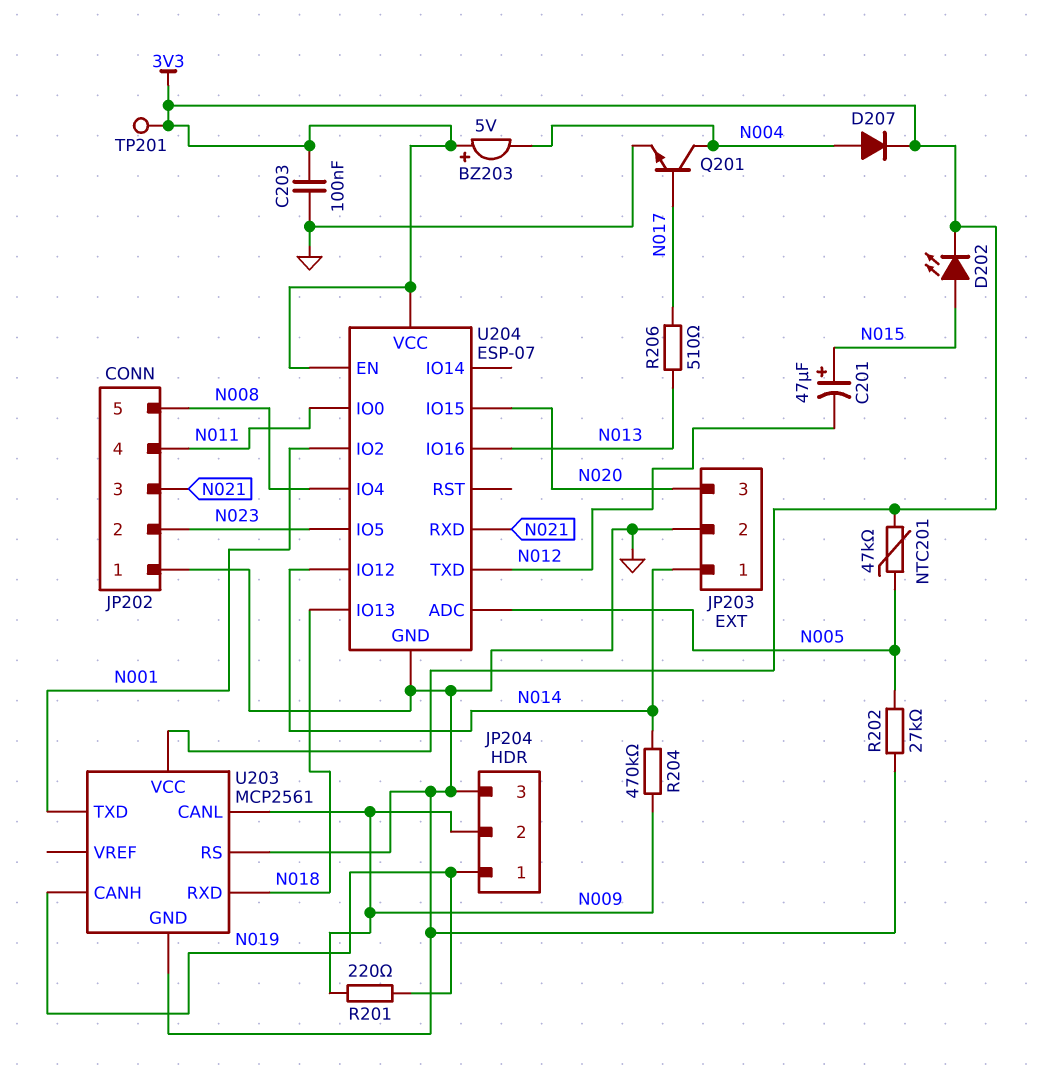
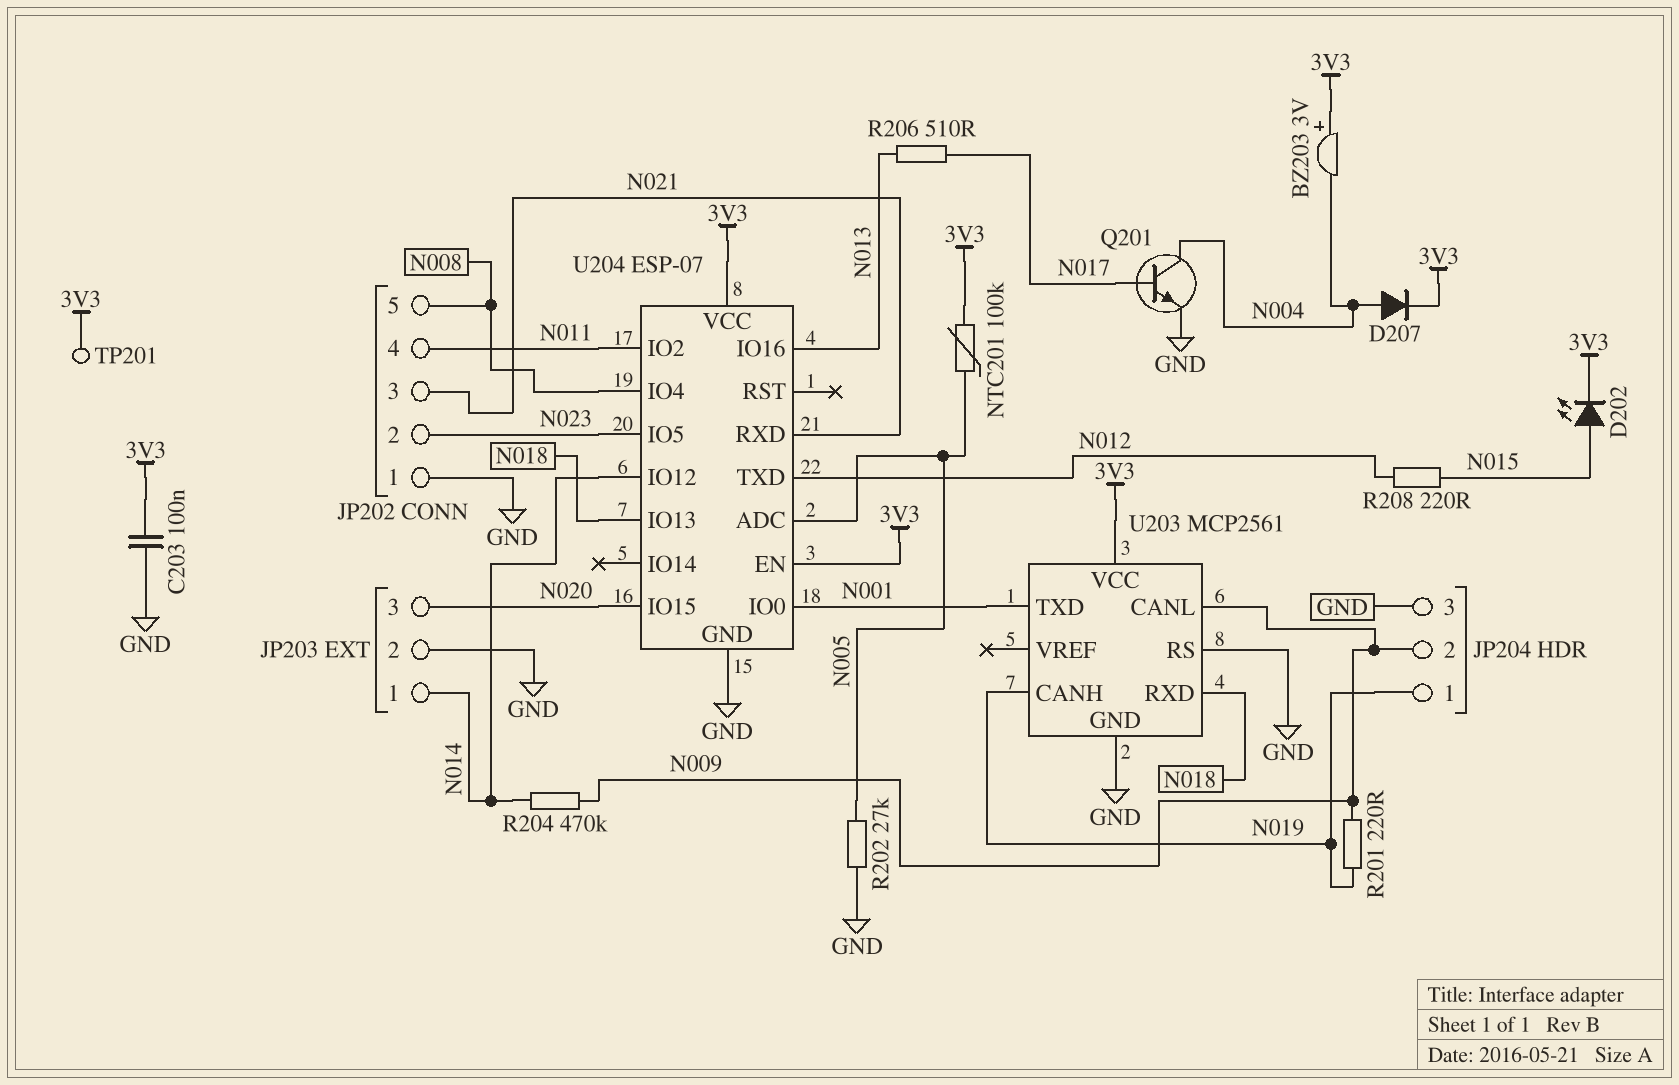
BZ203: buzzer 5V (plus 3V3, minus N004) -> buzzer 3V (plus 3V3, minus N004)
C201: 47uF (plus N015, minus N012) -> none
NTC201: 47k (3V3, N005) -> 100k (3V3, N005)
R208: none -> 220 (N012, N015)
U204 pin IO0: N011 -> N001
U204 pin IO2: N001 -> N011

